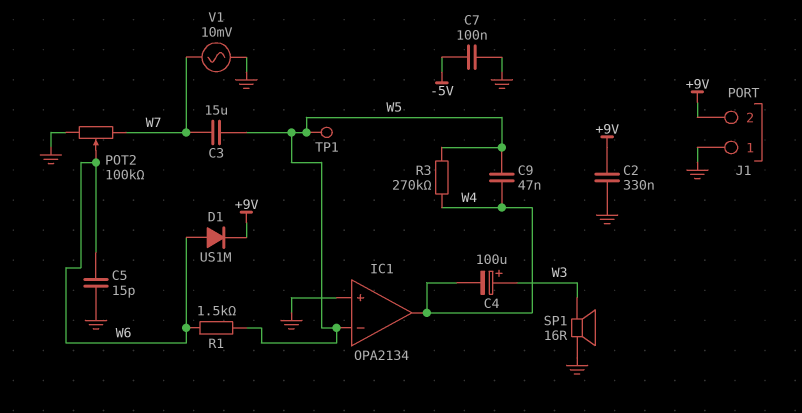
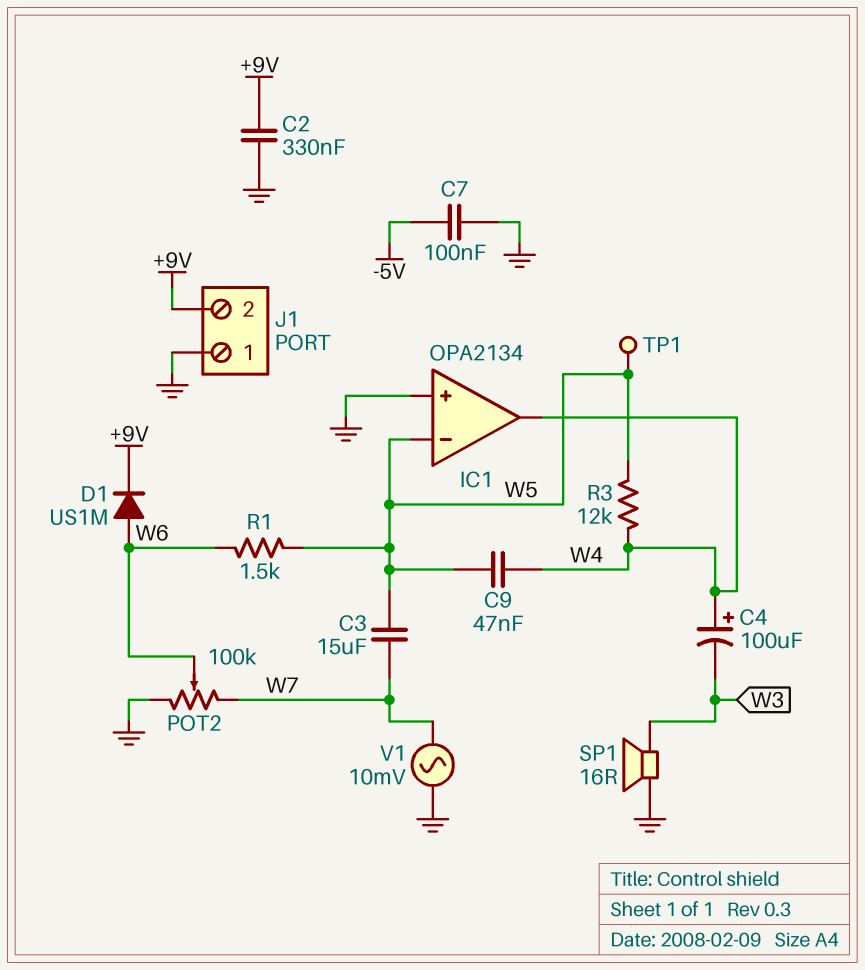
C4: 100uF (plus W3, minus W4) -> 100uF (plus W4, minus W3)
C5: 15pF (GND, W6) -> none
R3: 270k (W4, W5) -> 12k (W4, W5)

